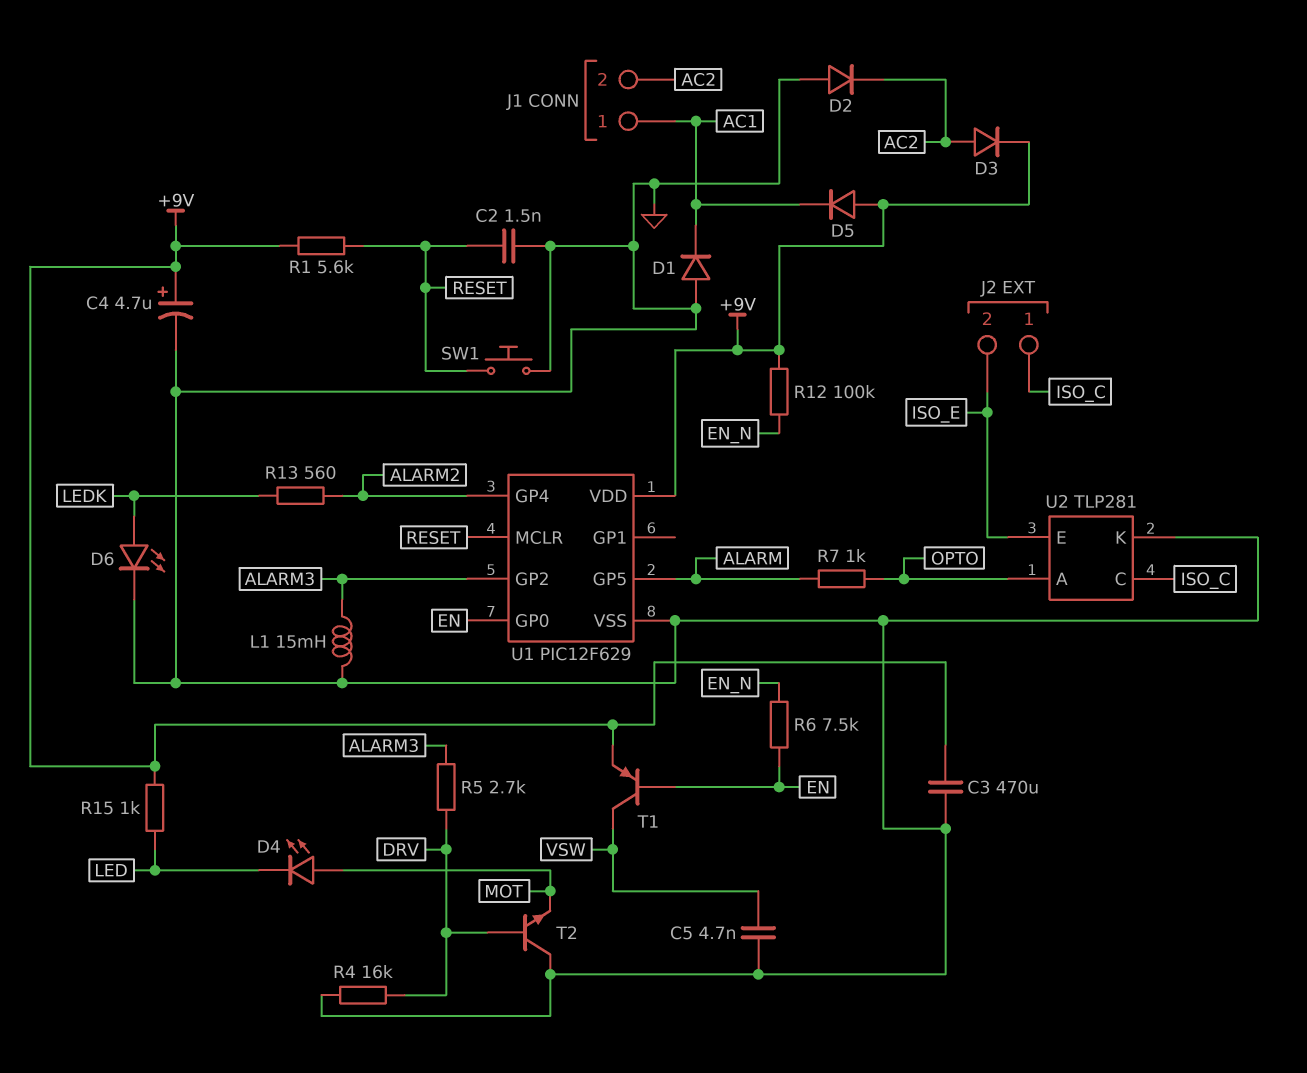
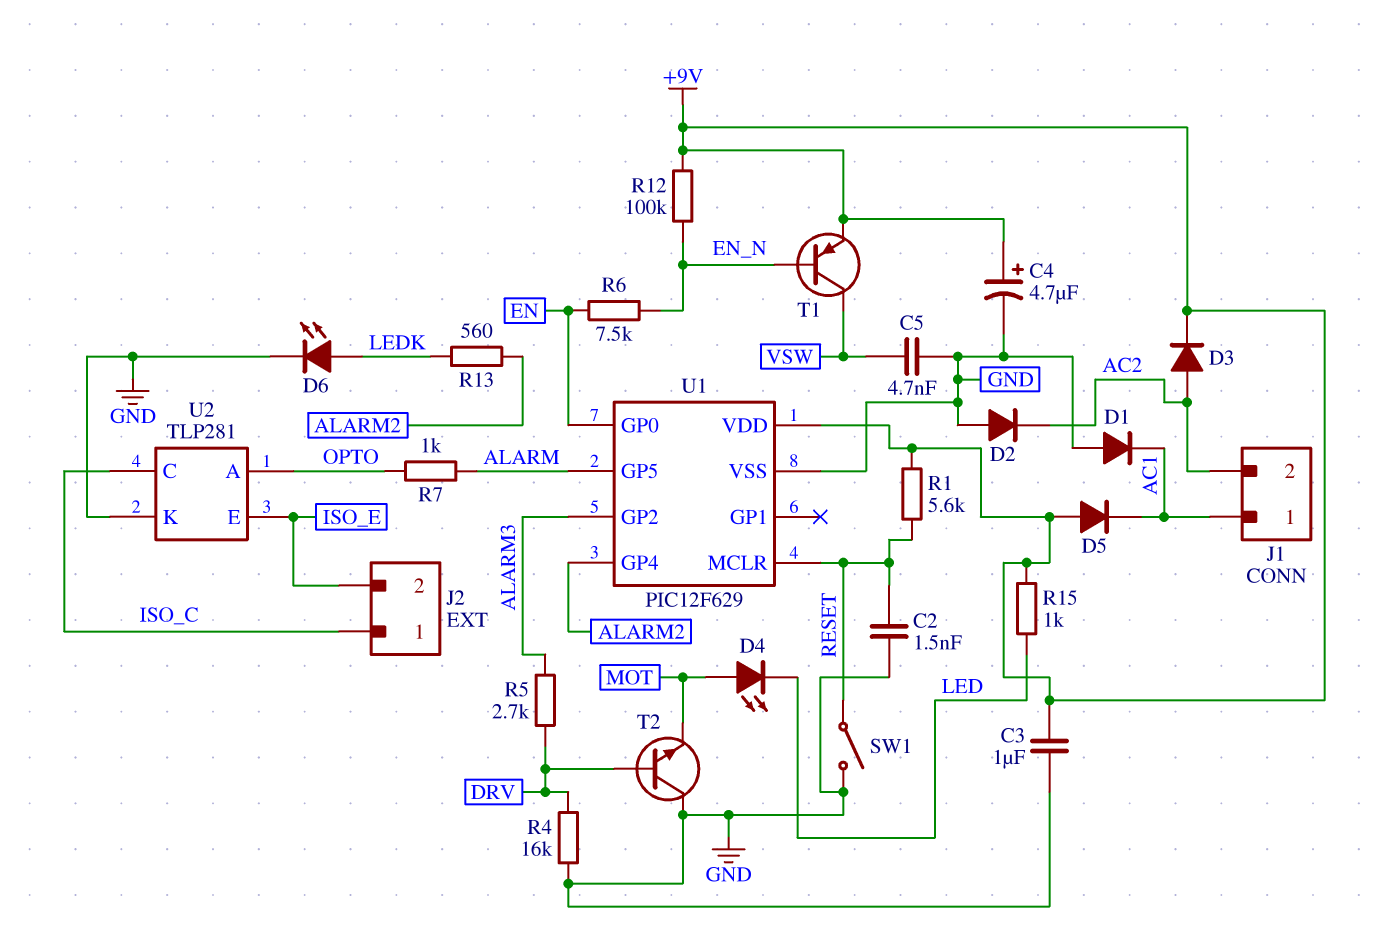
C3: 470uF (+9V, GND) -> 1uF (+9V, GND)
L1: 15mH (ALARM3, GND) -> none
SW1: button (GND, RESET) -> switch (GND, RESET)
T1: PNP (B EN, C VSW, E +9V) -> PNP (B EN_N, C VSW, E +9V)

